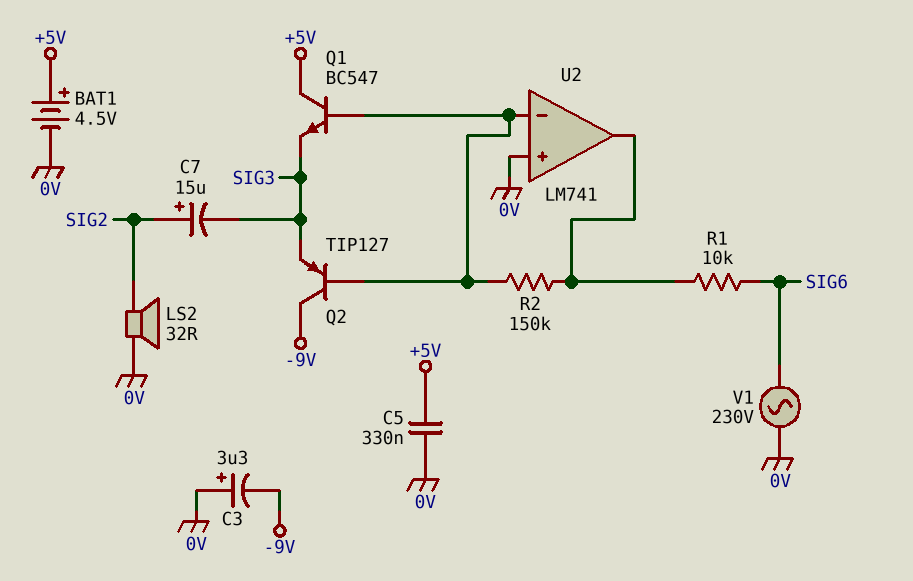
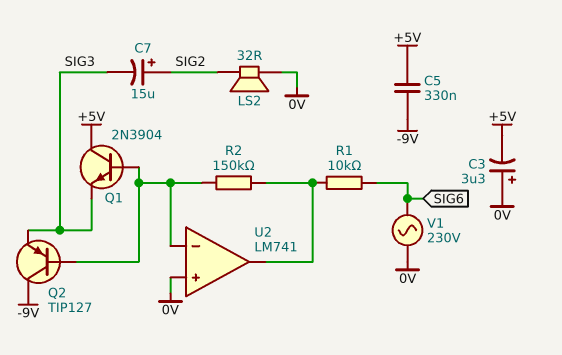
BAT1: 4.5V (plus +5V, minus 0V) -> none
C3: 3.3uF (plus 0V, minus -9V) -> 3.3uF (plus 0V, minus +5V)
C5: 330nF (+5V, 0V) -> 330nF (+5V, -9V)
Q1: NPN BC547 (B U2/in-, C +5V, E SIG3) -> NPN 2N3904 (B U2/in-, C +5V, E SIG3)

